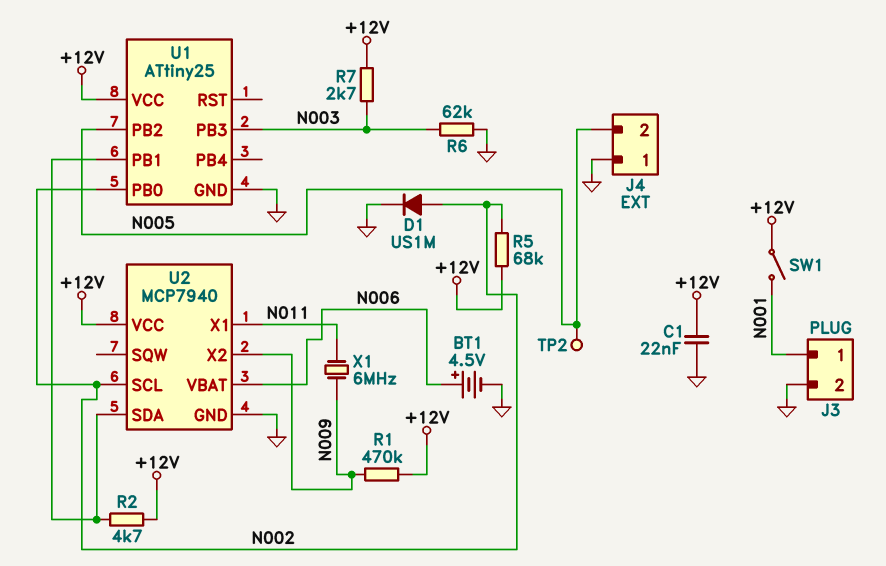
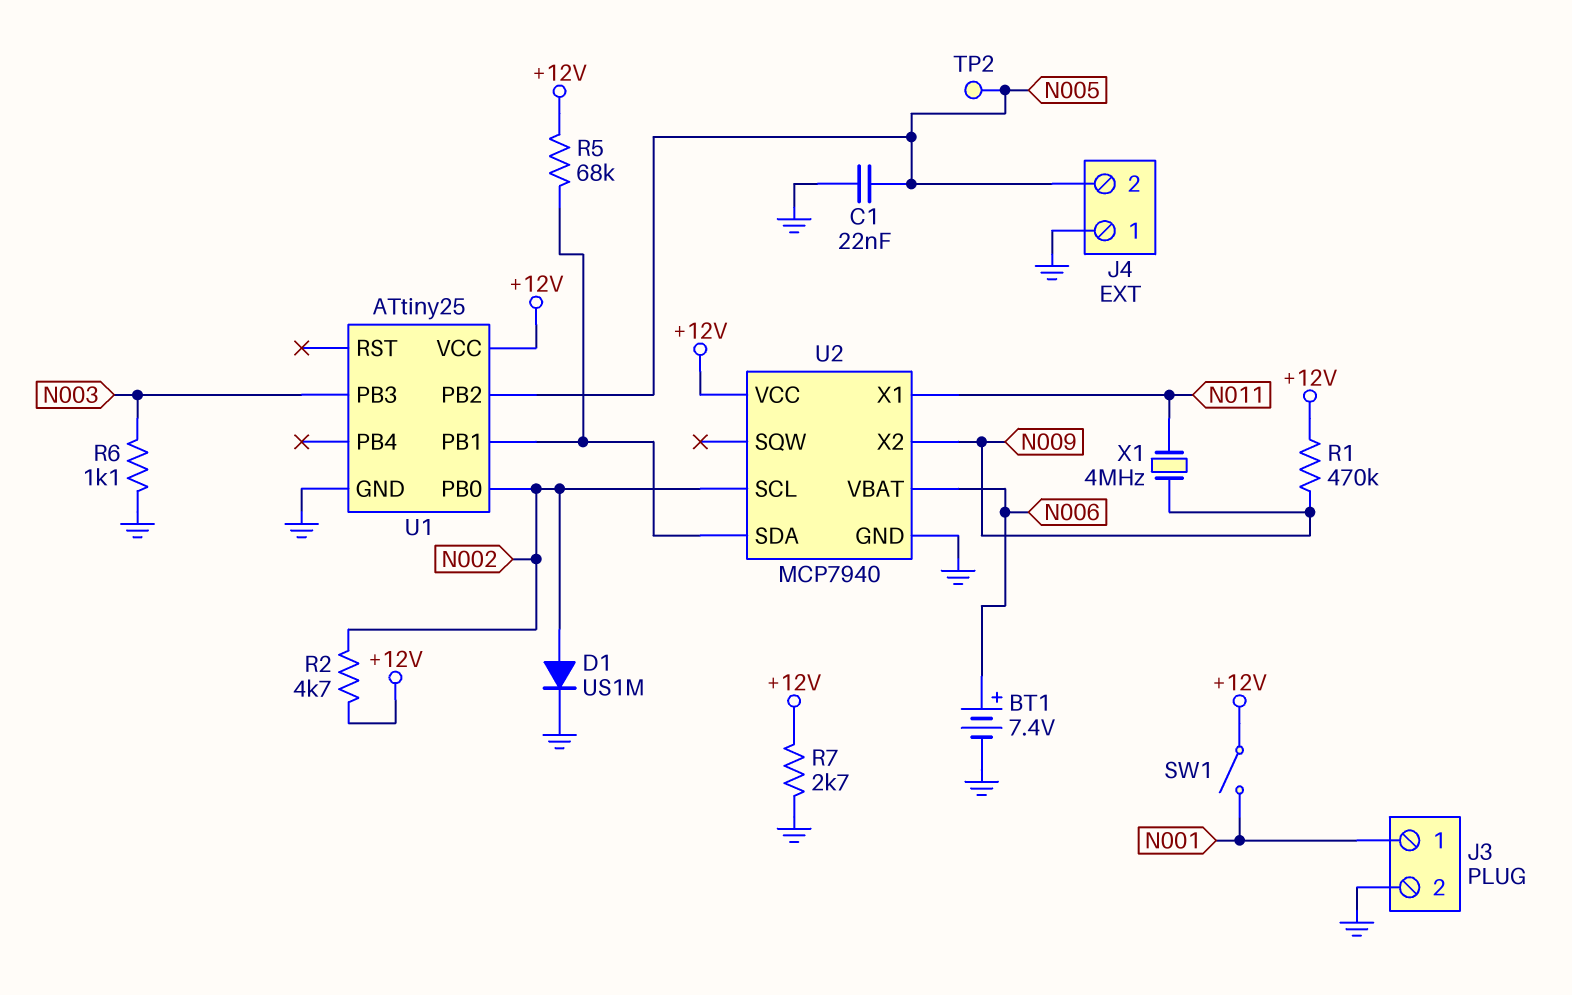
BT1: 4.5V (plus N006, minus GND) -> 7.4V (plus N006, minus GND)
C1: 22nF (+12V, GND) -> 22nF (GND, N005)
R2: 4.7k (+12V, U1/PB1) -> 4.7k (+12V, N002)
R5: 68k (+12V, N002) -> 68k (+12V, U1/PB1)
R6: 62k (GND, N003) -> 1.1k (GND, N003)
R7: 2.7k (+12V, N003) -> 2.7k (+12V, GND)
X1: 6MHz (N009, N011) -> 4MHz (N009, N011)

